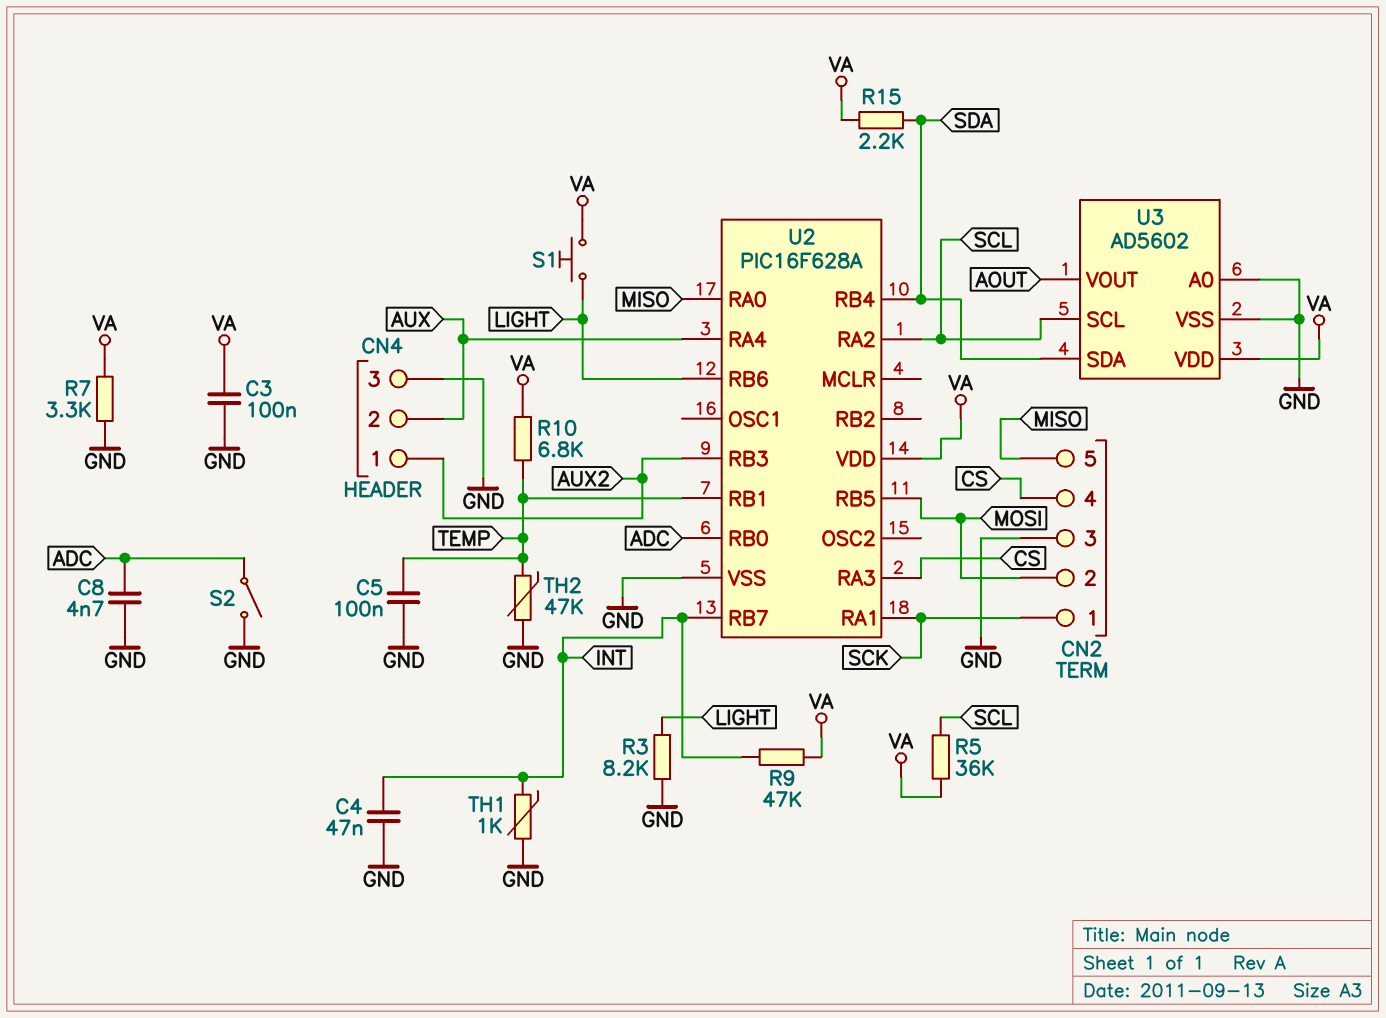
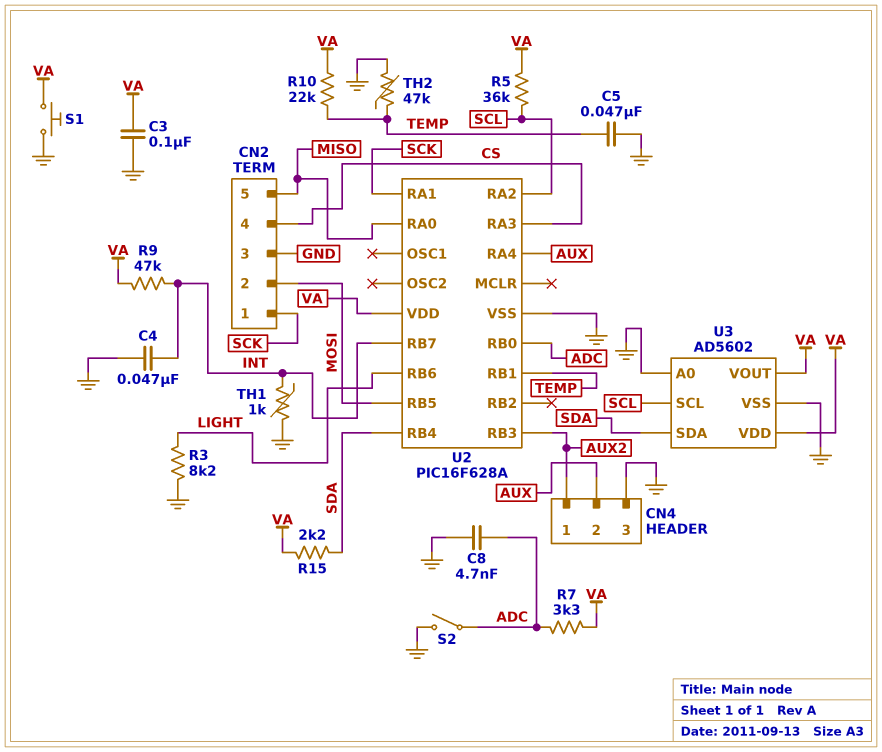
C5: 100nF (GND, TEMP) -> 47nF (GND, TEMP)
R7: 3.3k (GND, VA) -> 3.3k (ADC, VA)
R10: 6.8k (TEMP, VA) -> 22k (TEMP, VA)
S1: button (LIGHT, VA) -> button (GND, VA)
U3 pin VOUT: AOUT -> VA

